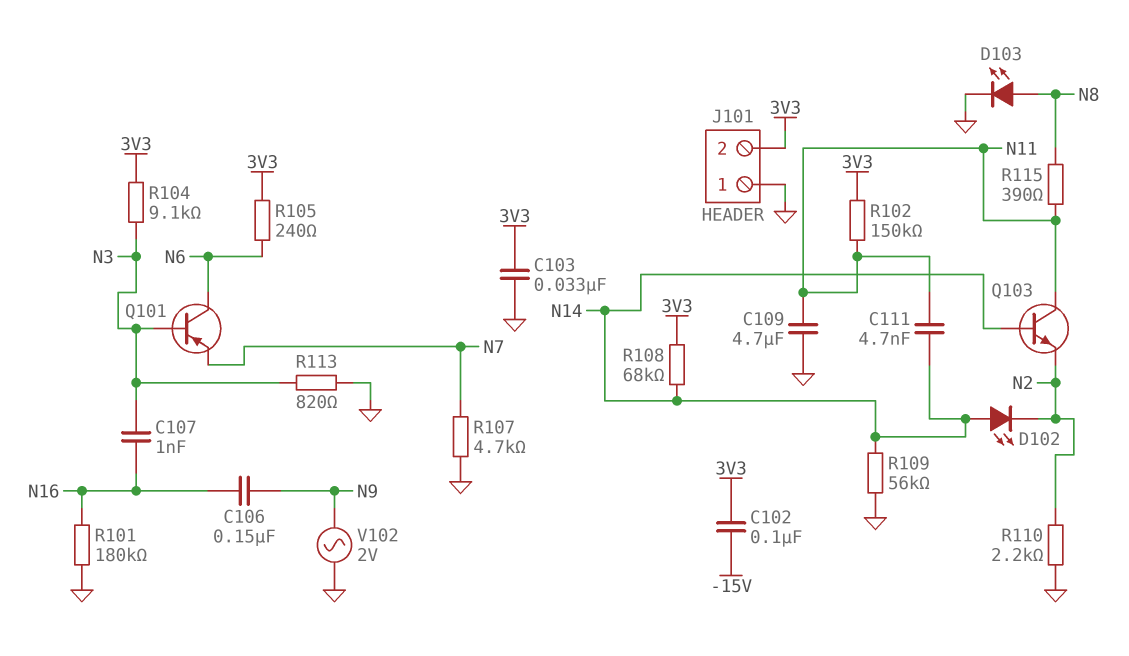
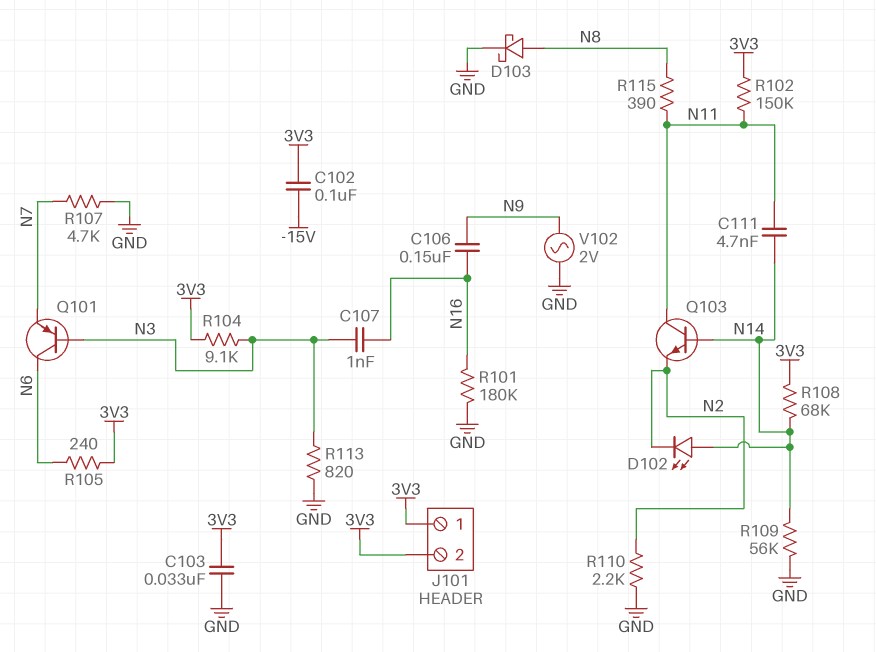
C109: 4.7uF (GND, N11) -> none
D103: LED (A N8, K GND) -> schottky (A N8, K GND)
J101 pin 1: GND -> 3V3

